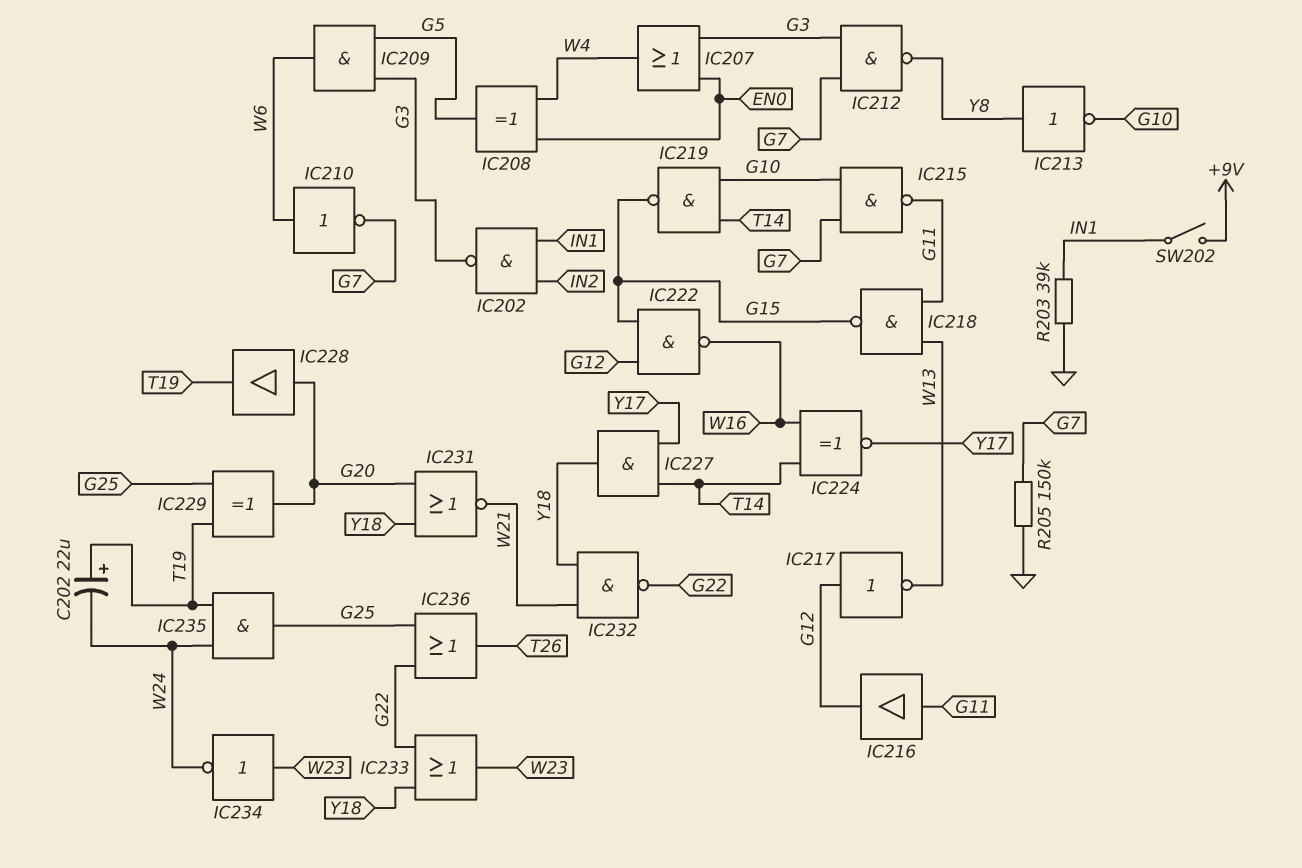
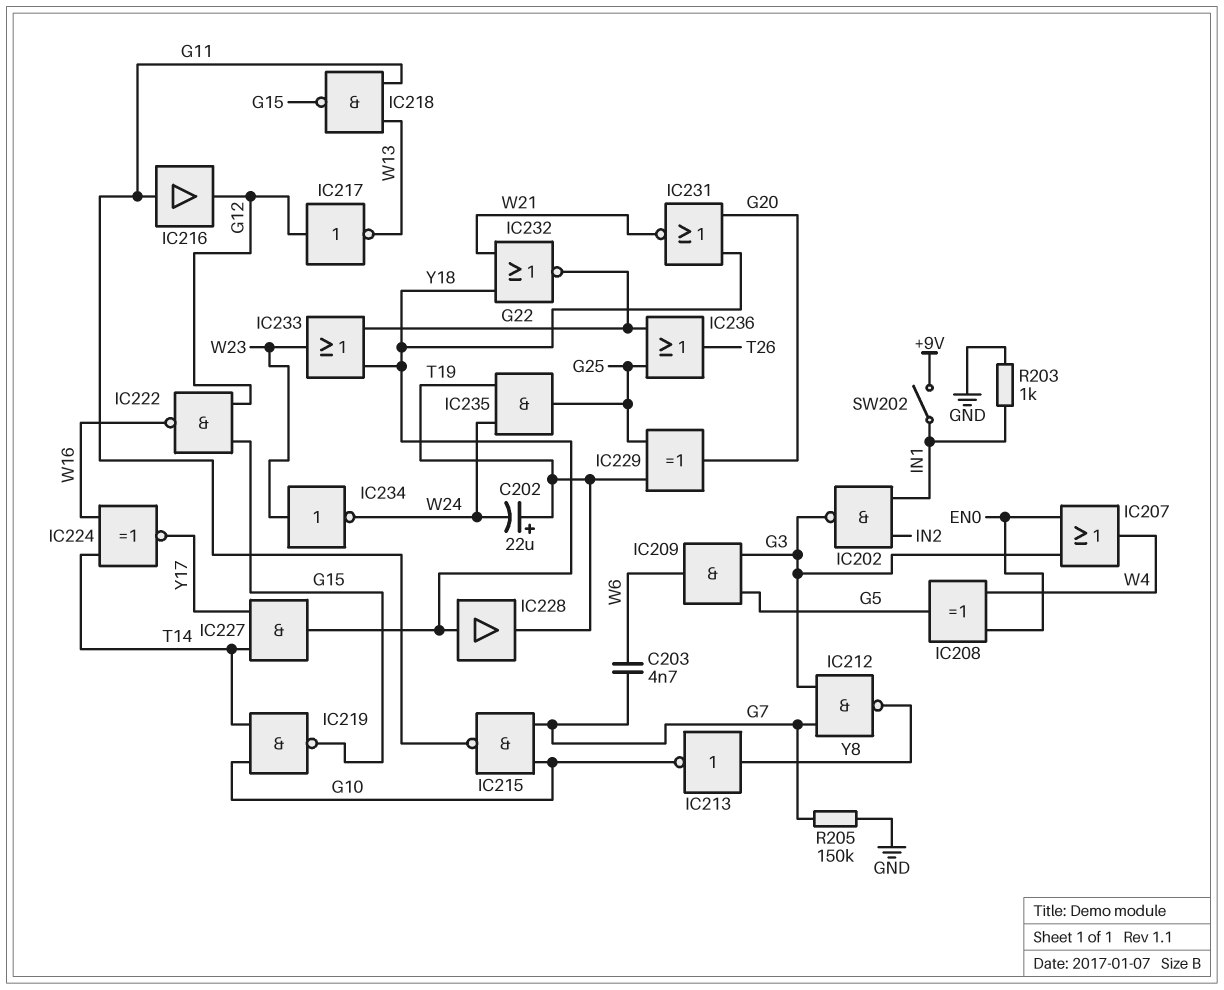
C203: none -> 4.7nF (G7, W6)
IC210: NOT (in W6, out G7) -> none
IC228: buffer (in G20, out T19) -> buffer (in Y18, out T19)
IC232: NAND (in W21, in Y18, out G22) -> NOR (in W21, in Y18, out G22)
R203: 39k (GND, IN1) -> 1k (GND, IN1)

